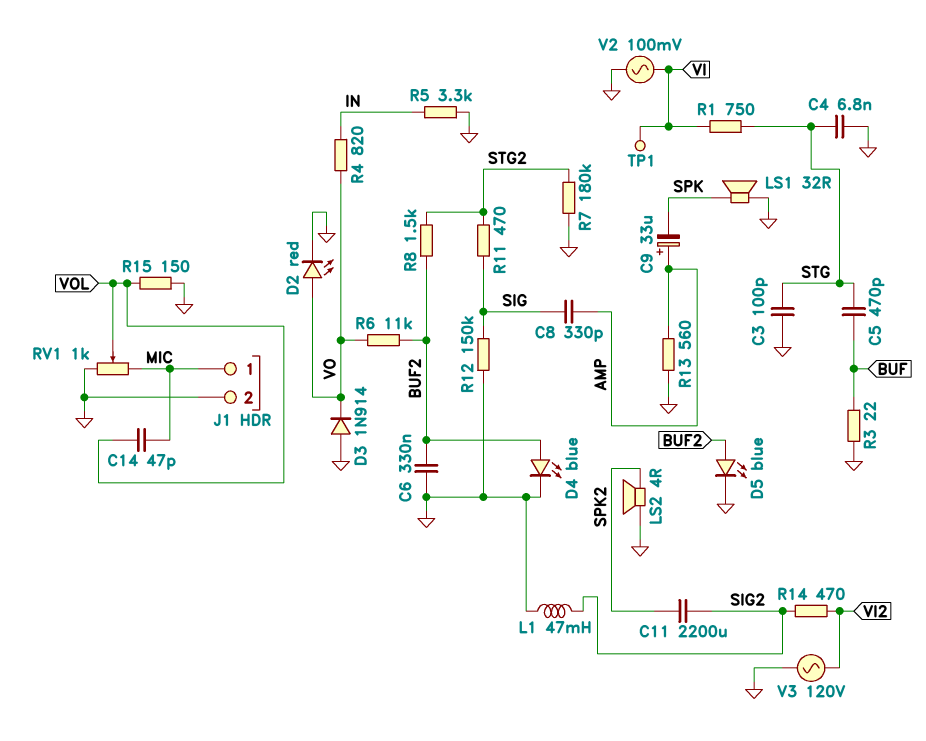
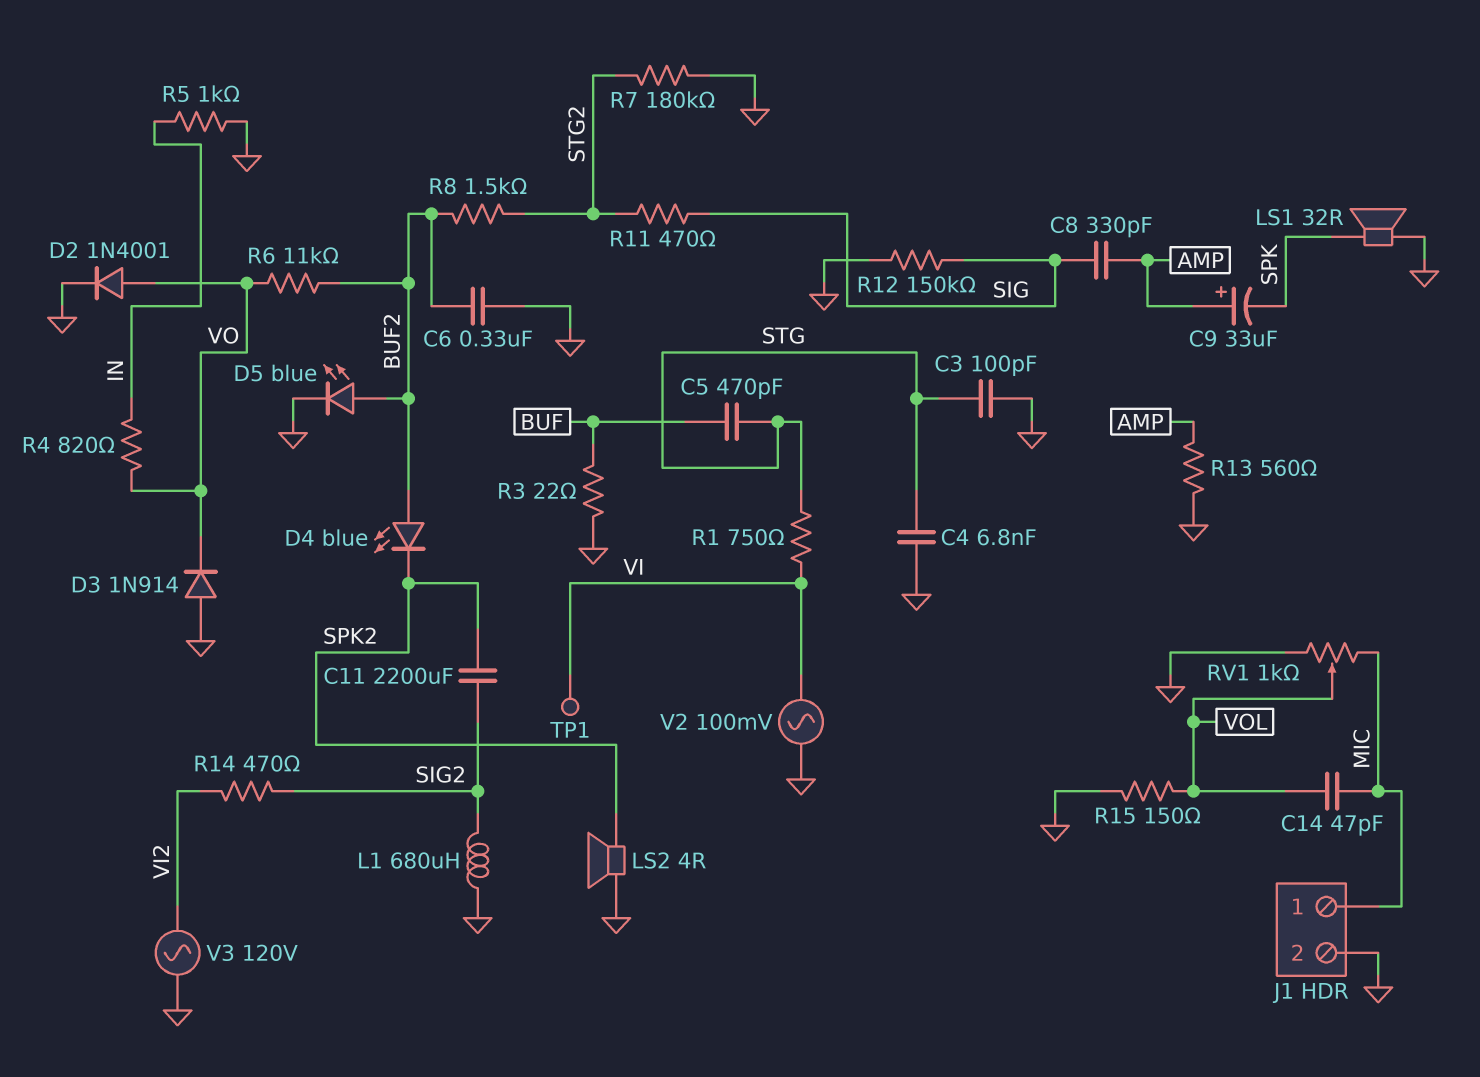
D2: LED red (A VO, K GND) -> diode 1N4001 (A VO, K GND)
D4: LED blue (A BUF2, K GND) -> LED blue (A BUF2, K SPK2)
L1: 47mH (GND, SIG2) -> 680uH (GND, SIG2)
R5: 3.3k (GND, IN) -> 1k (GND, IN)

